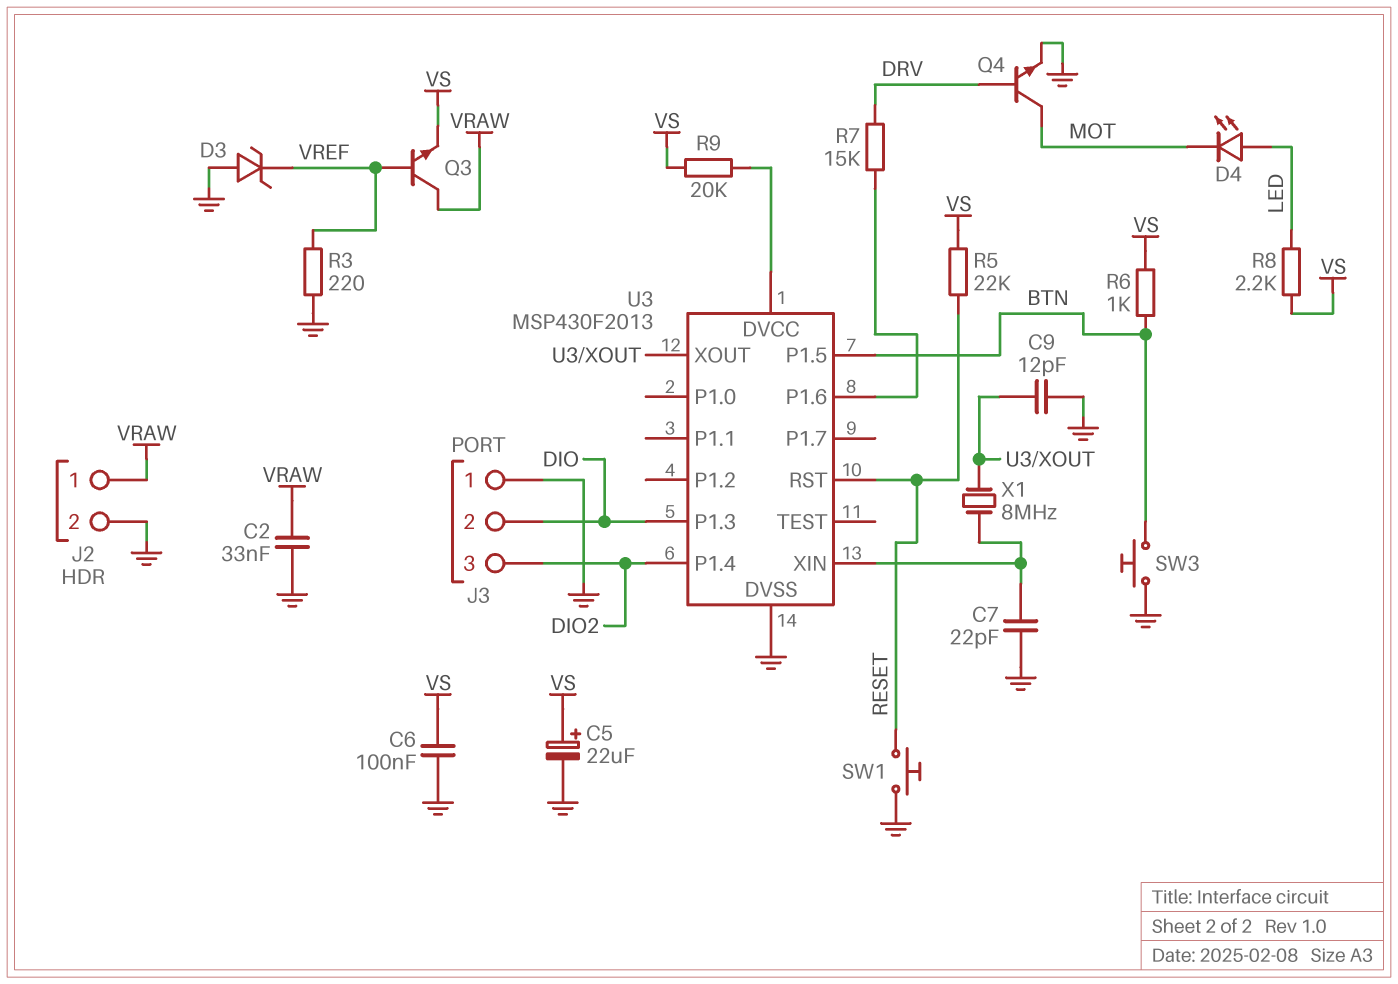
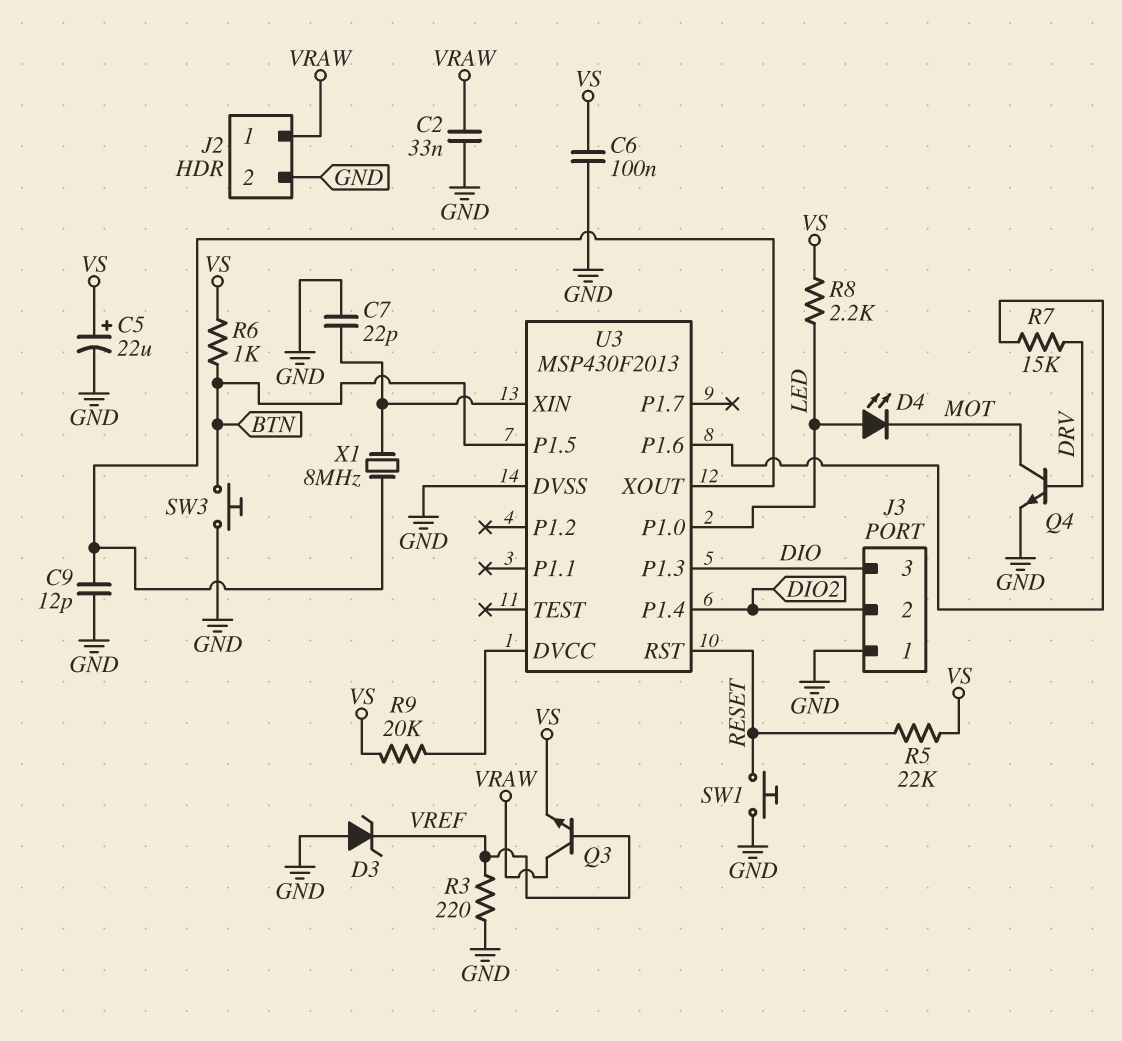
J3 pin 2: DIO -> DIO2
J3 pin 3: DIO2 -> DIO
U3 pin P1.0: none -> LED

